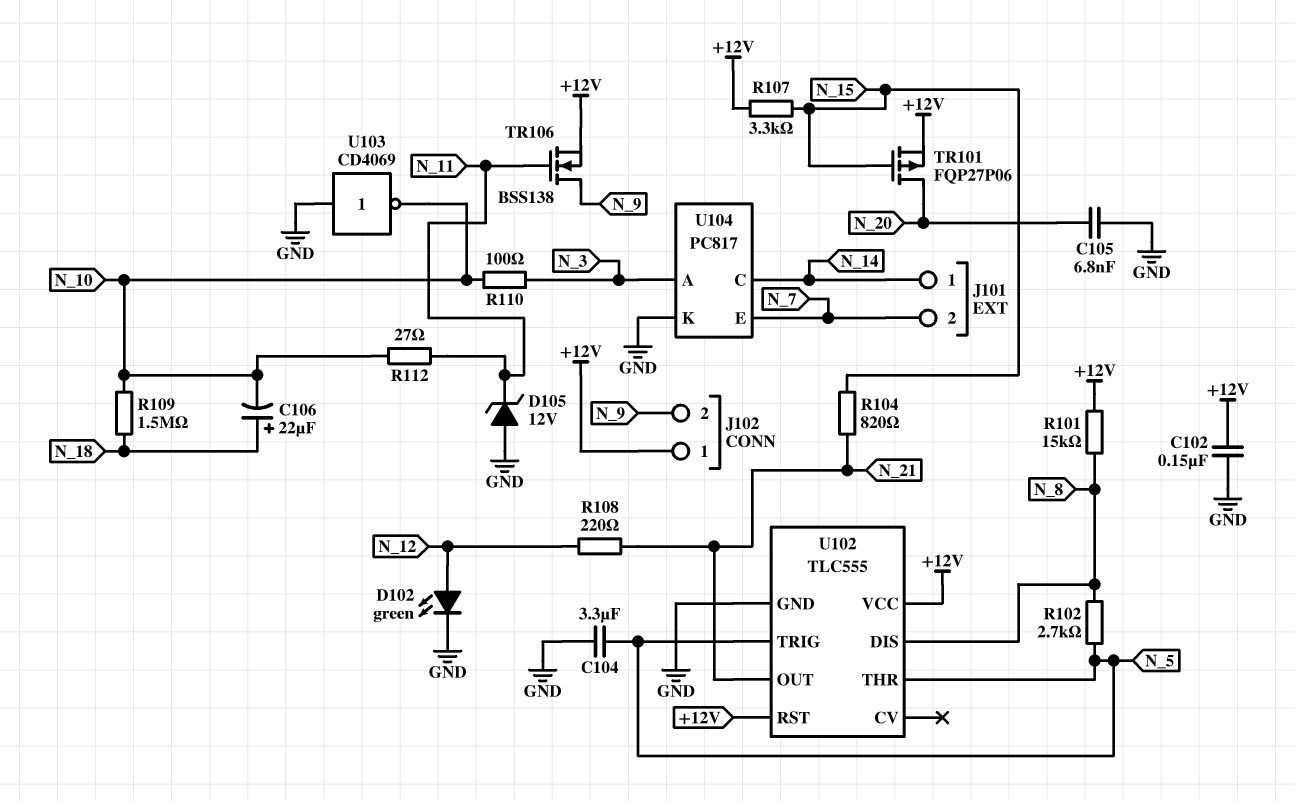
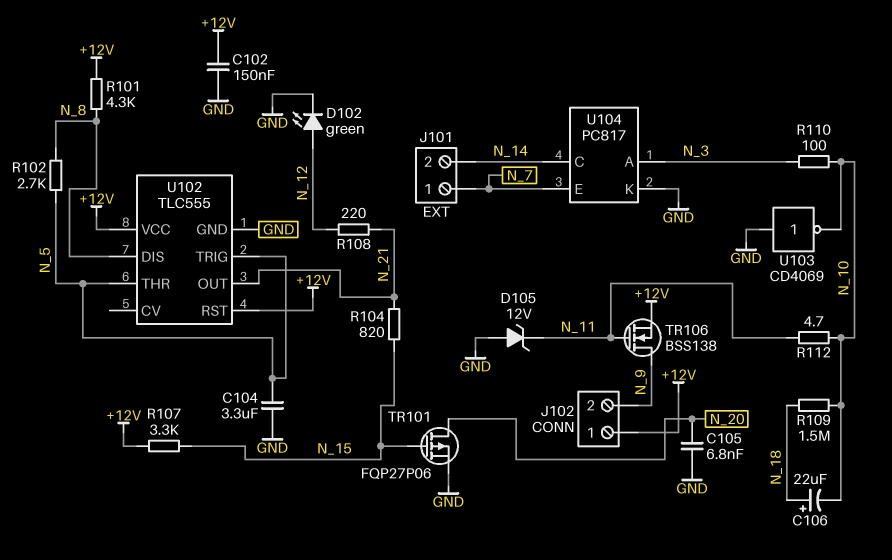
J101 pin 1: N_14 -> N_7
J101 pin 2: N_7 -> N_14
R101: 15k (+12V, N_8) -> 4.3k (+12V, N_8)
R112: 27 (N_10, N_11) -> 4.7 (N_10, N_11)
TR101: PMOS FQP27P06 (G N_15, D N_20, S +12V) -> PMOS FQP27P06 (G N_15, D N_20, S GND)

